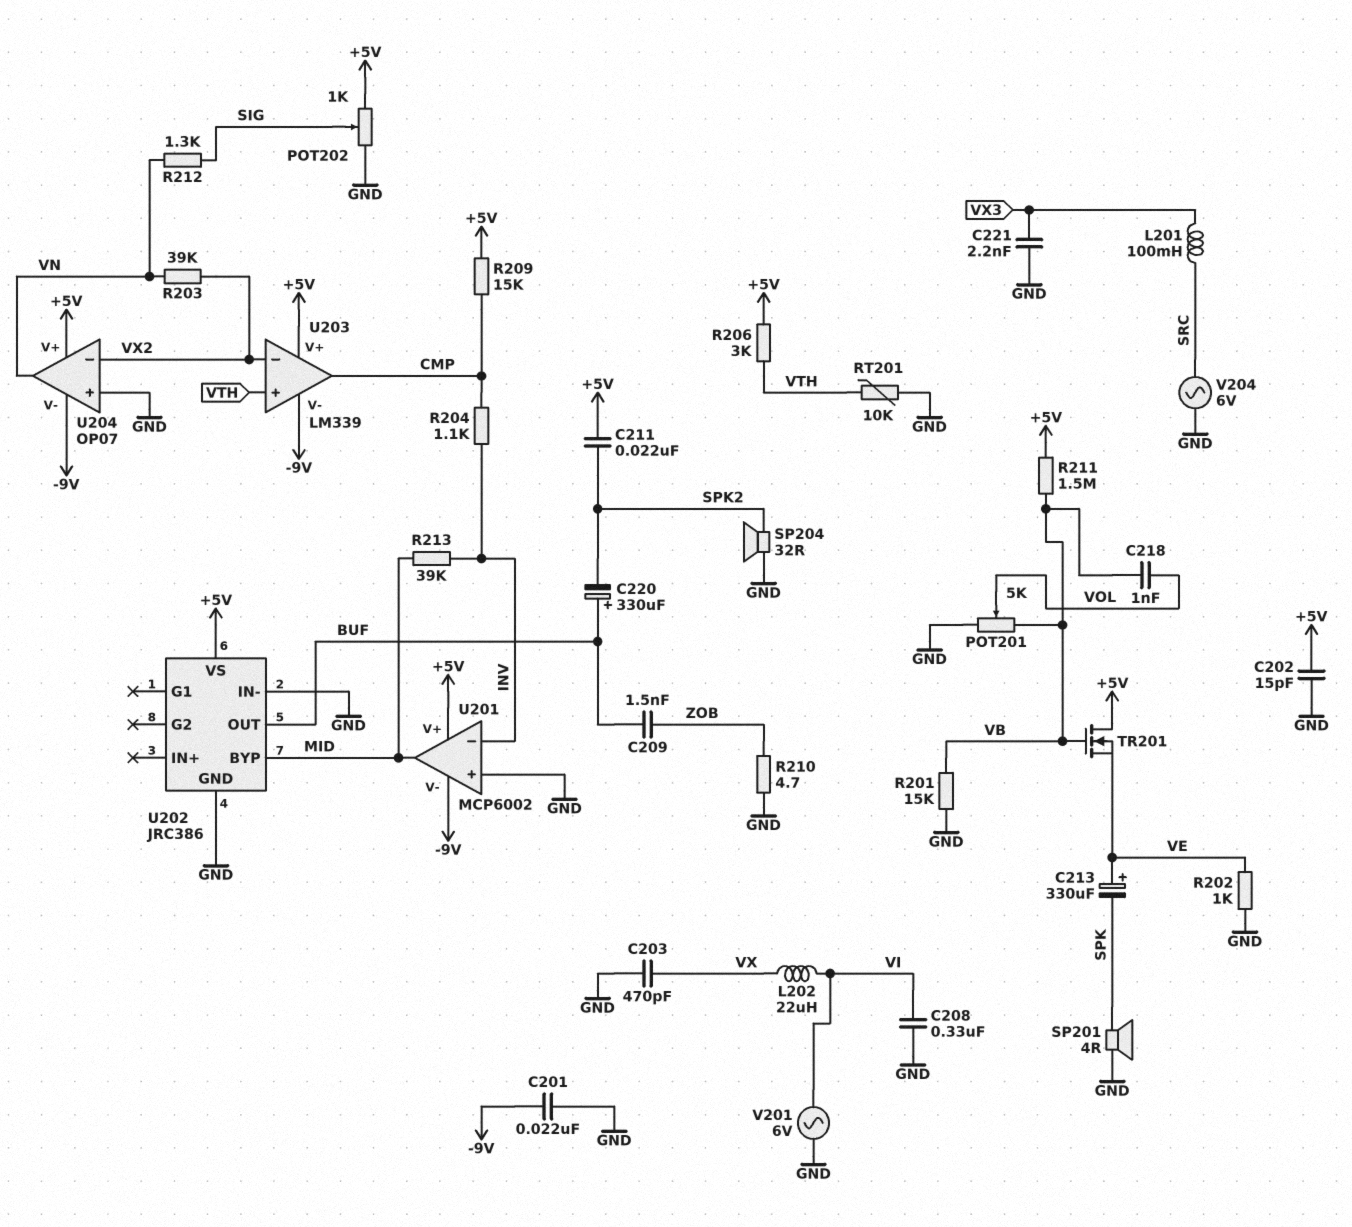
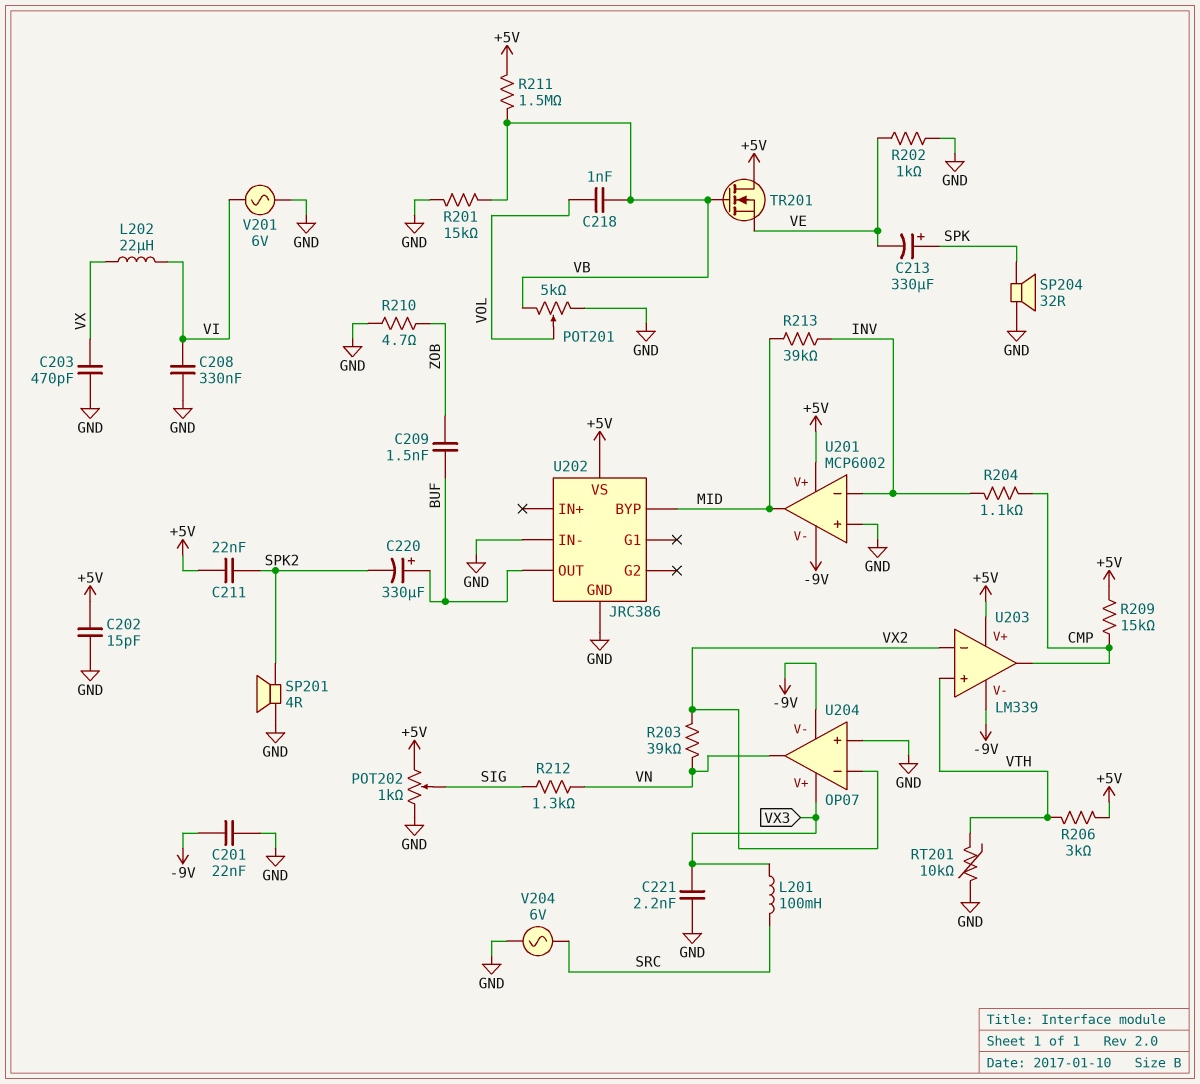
C213: 330uF (plus VE, minus SPK) -> 330uF (plus SPK, minus VE)
SP201: speaker 4R (GND, SPK) -> speaker 4R (GND, SPK2)
SP204: speaker 32R (GND, SPK2) -> speaker 32R (GND, SPK)
U204 pin V+: +5V -> VX3

